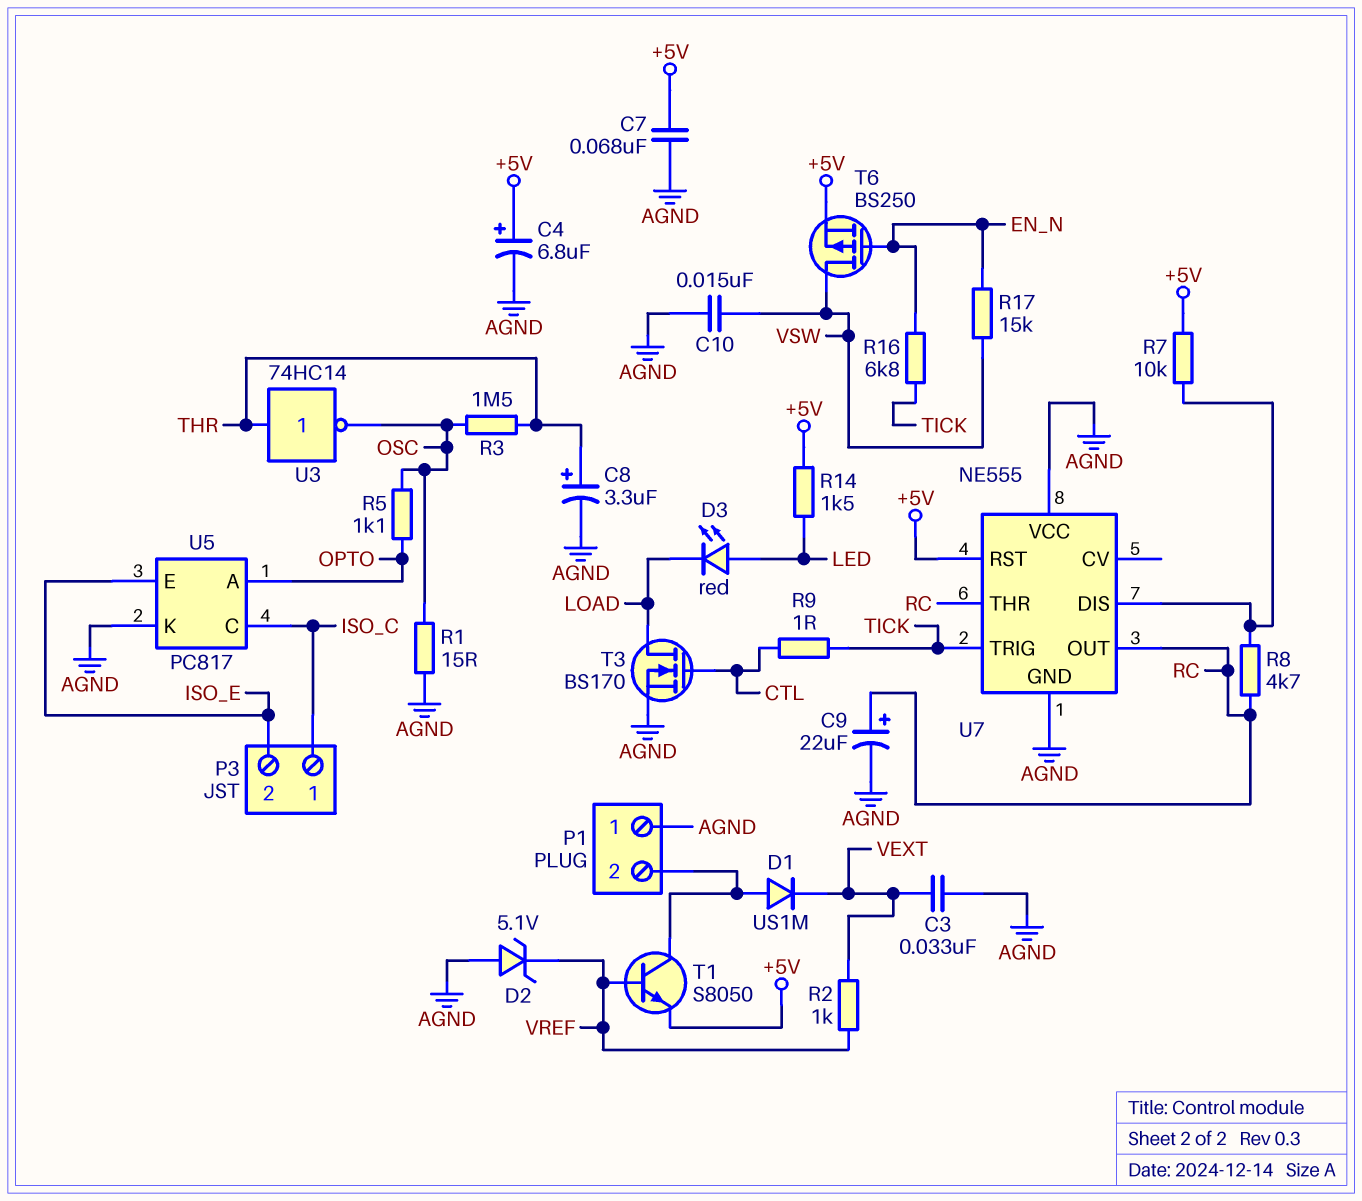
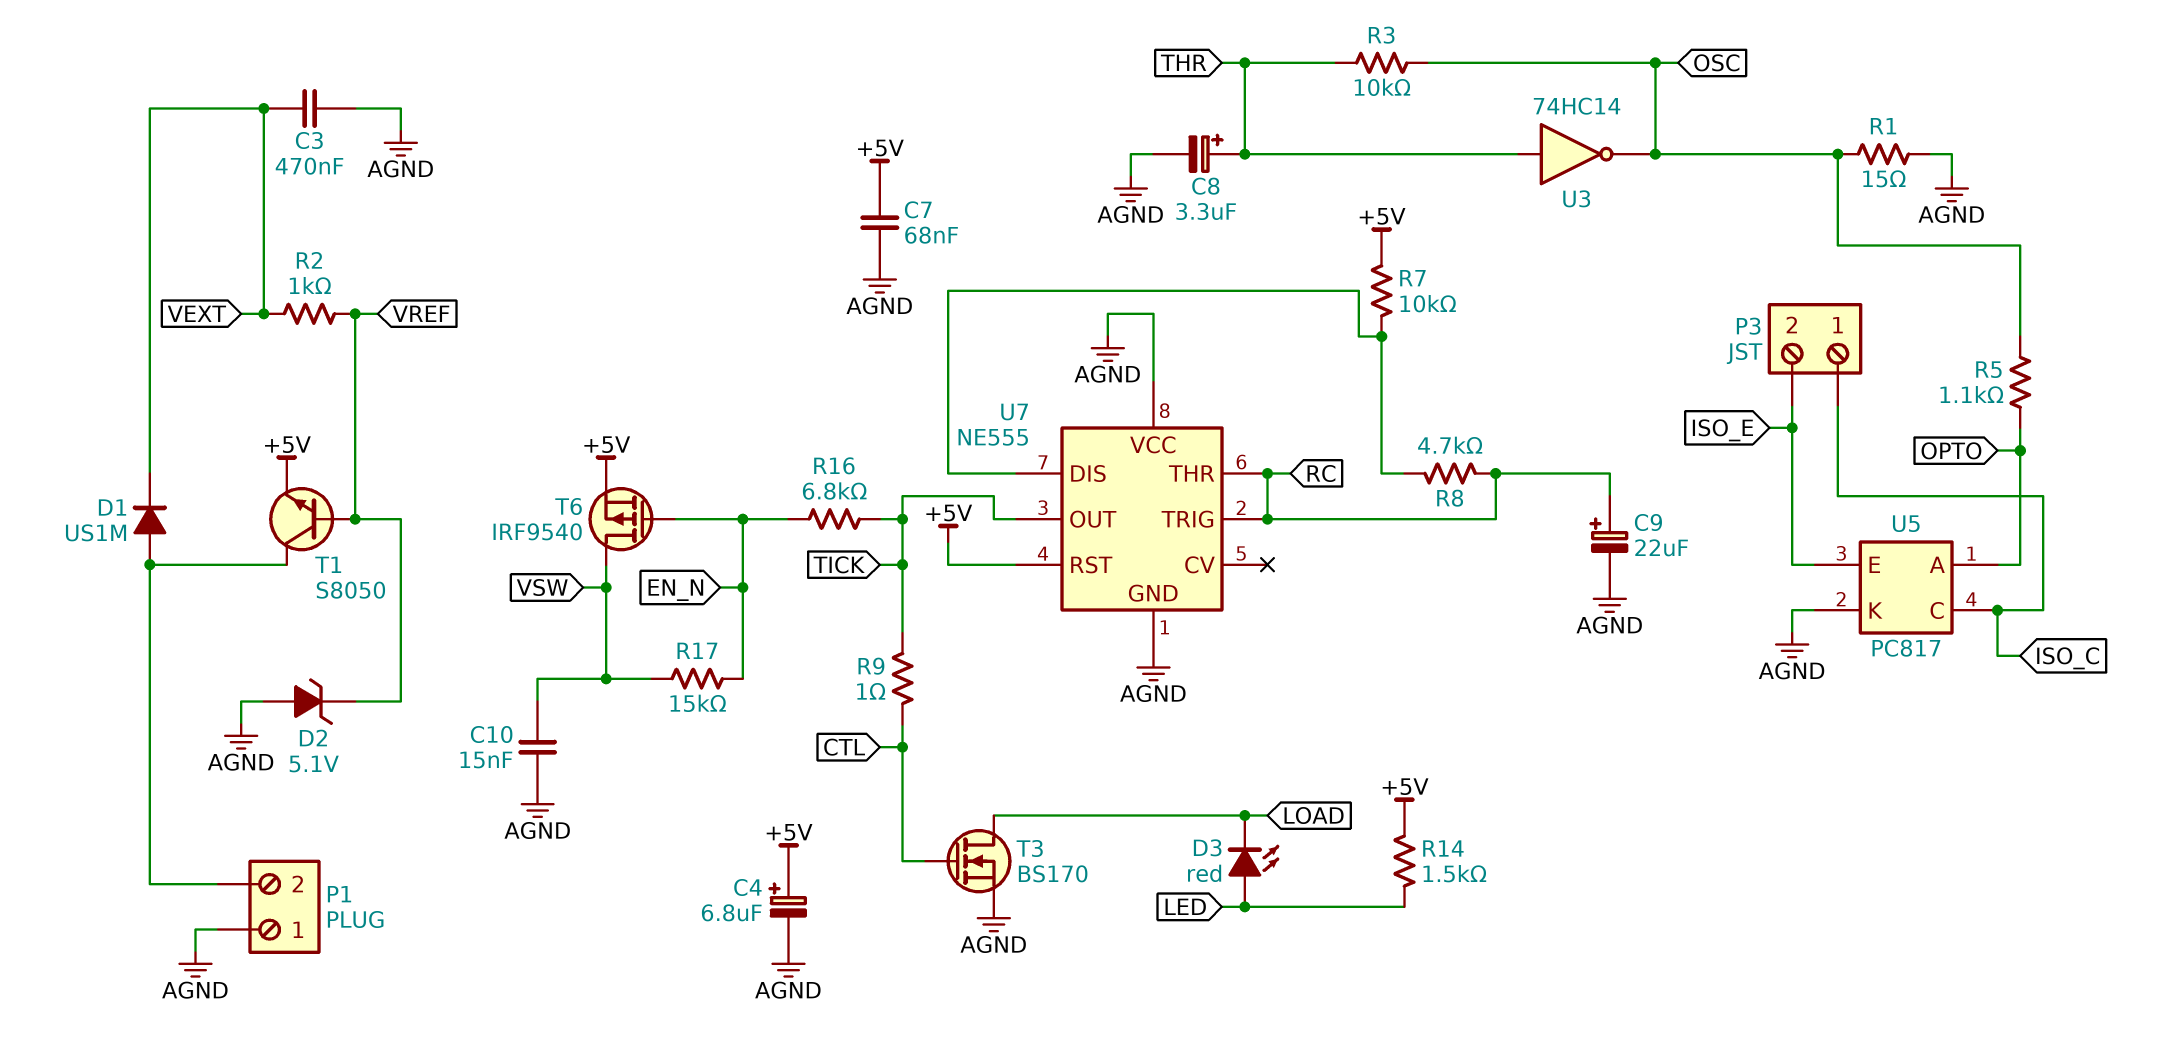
C3: 33nF (AGND, VEXT) -> 470nF (AGND, VEXT)
R3: 1.5M (OSC, THR) -> 10k (OSC, THR)
T6: PMOS BS250 (G EN_N, D VSW, S +5V) -> PMOS IRF9540 (G EN_N, D VSW, S +5V)
U7 pin OUT: RC -> TICK
U7 pin TRIG: TICK -> RC

